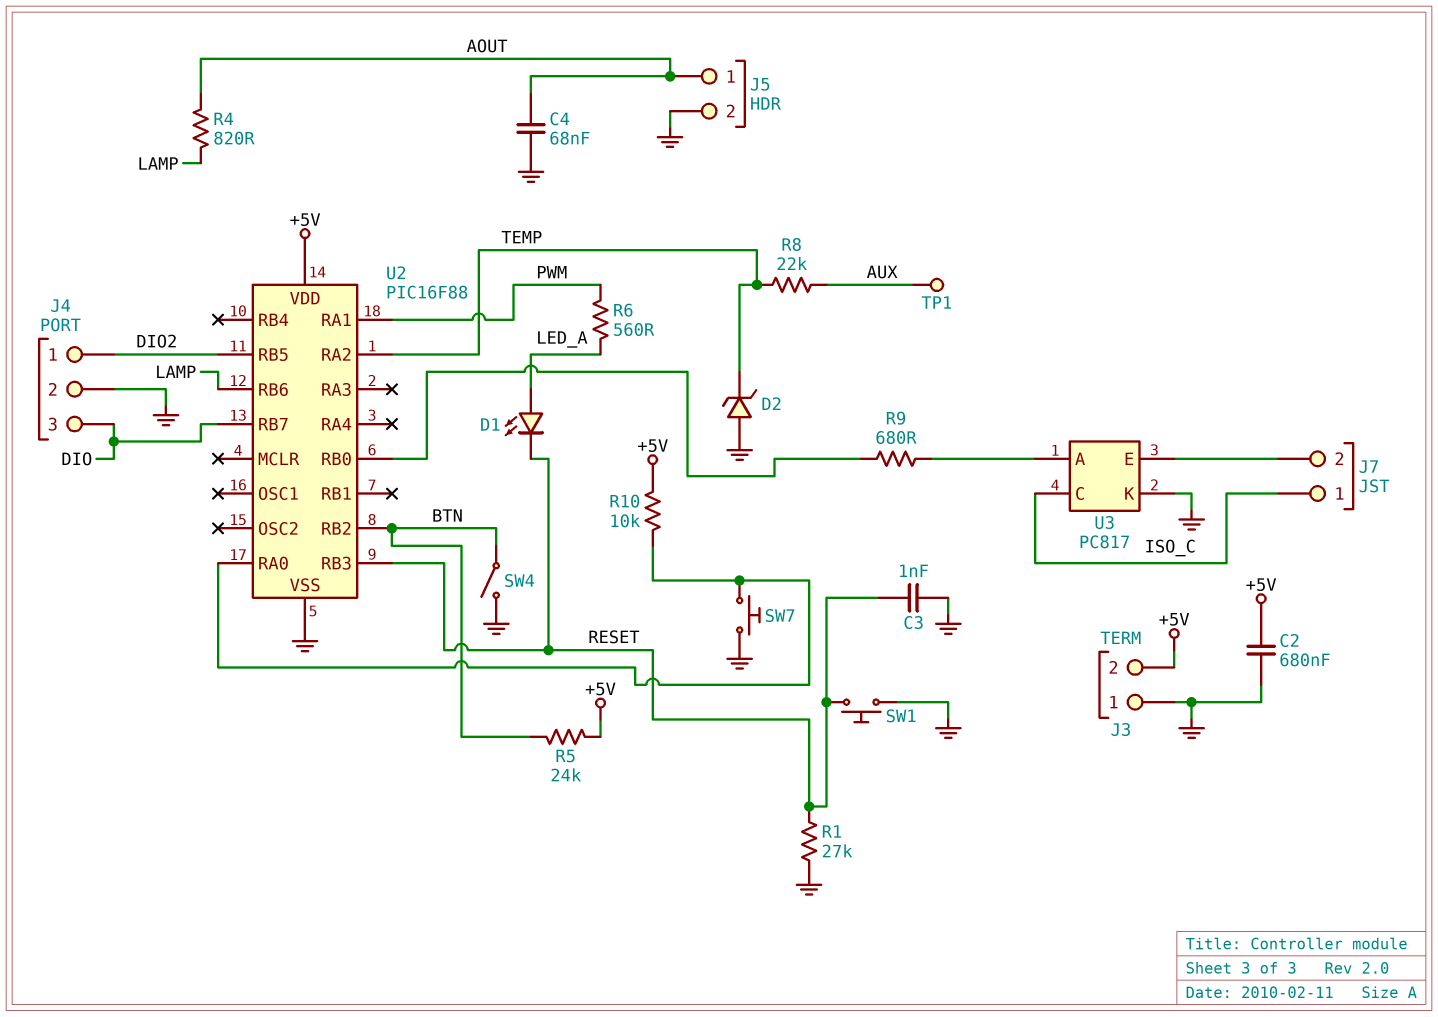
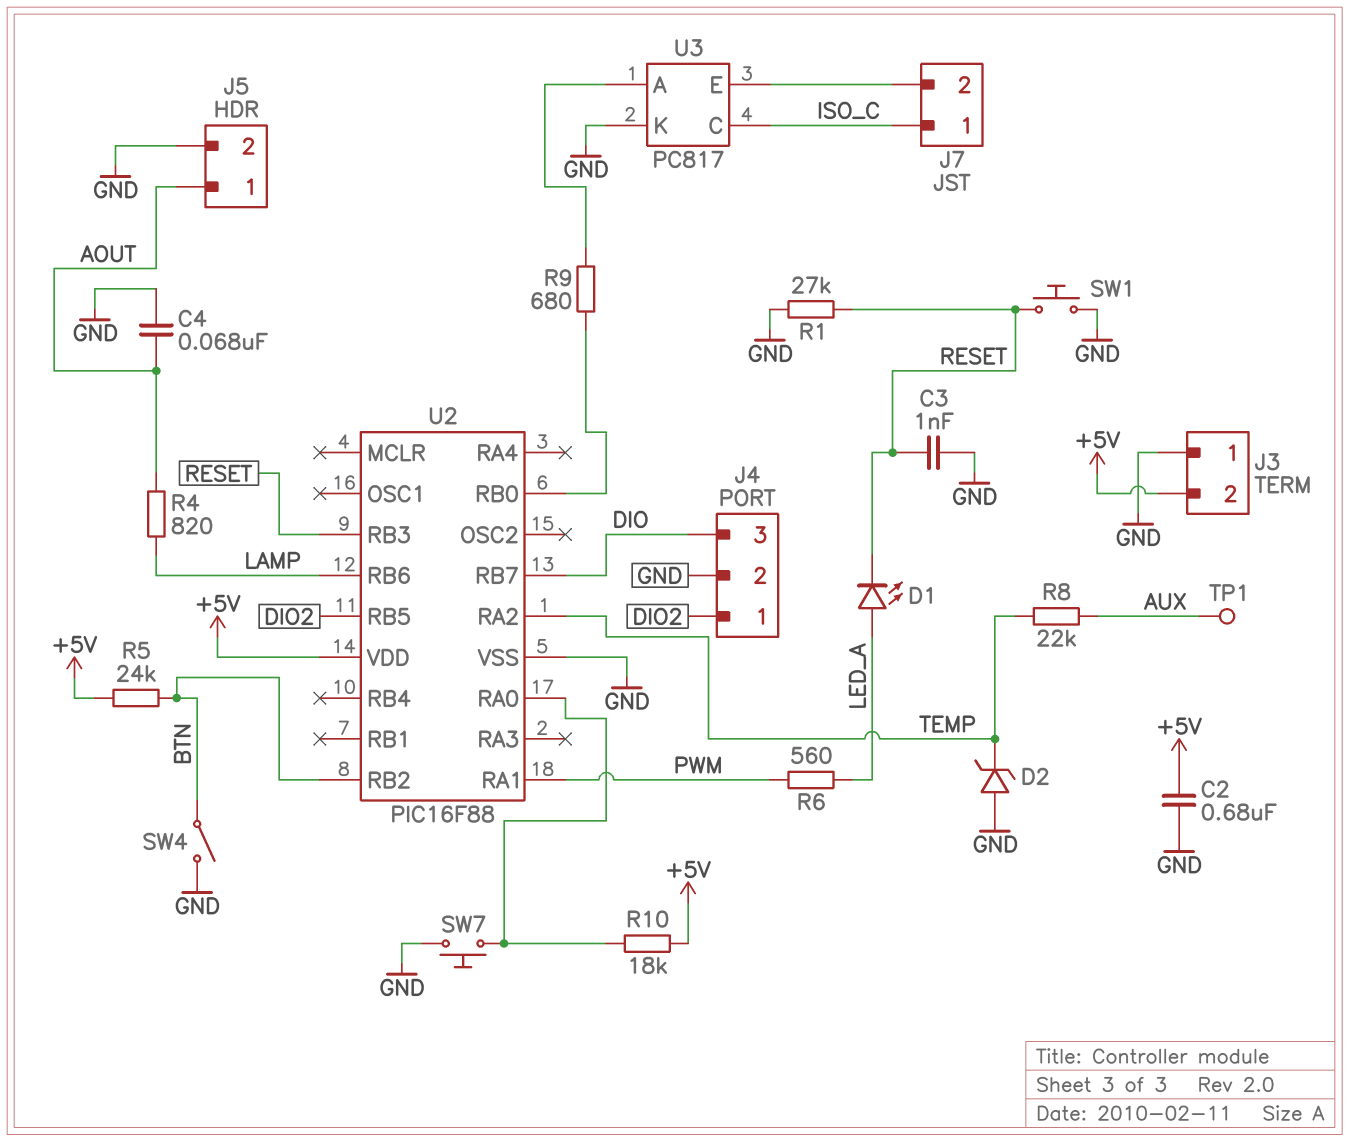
R10: 10k (+5V, U2/RA0) -> 18k (+5V, U2/RA0)

